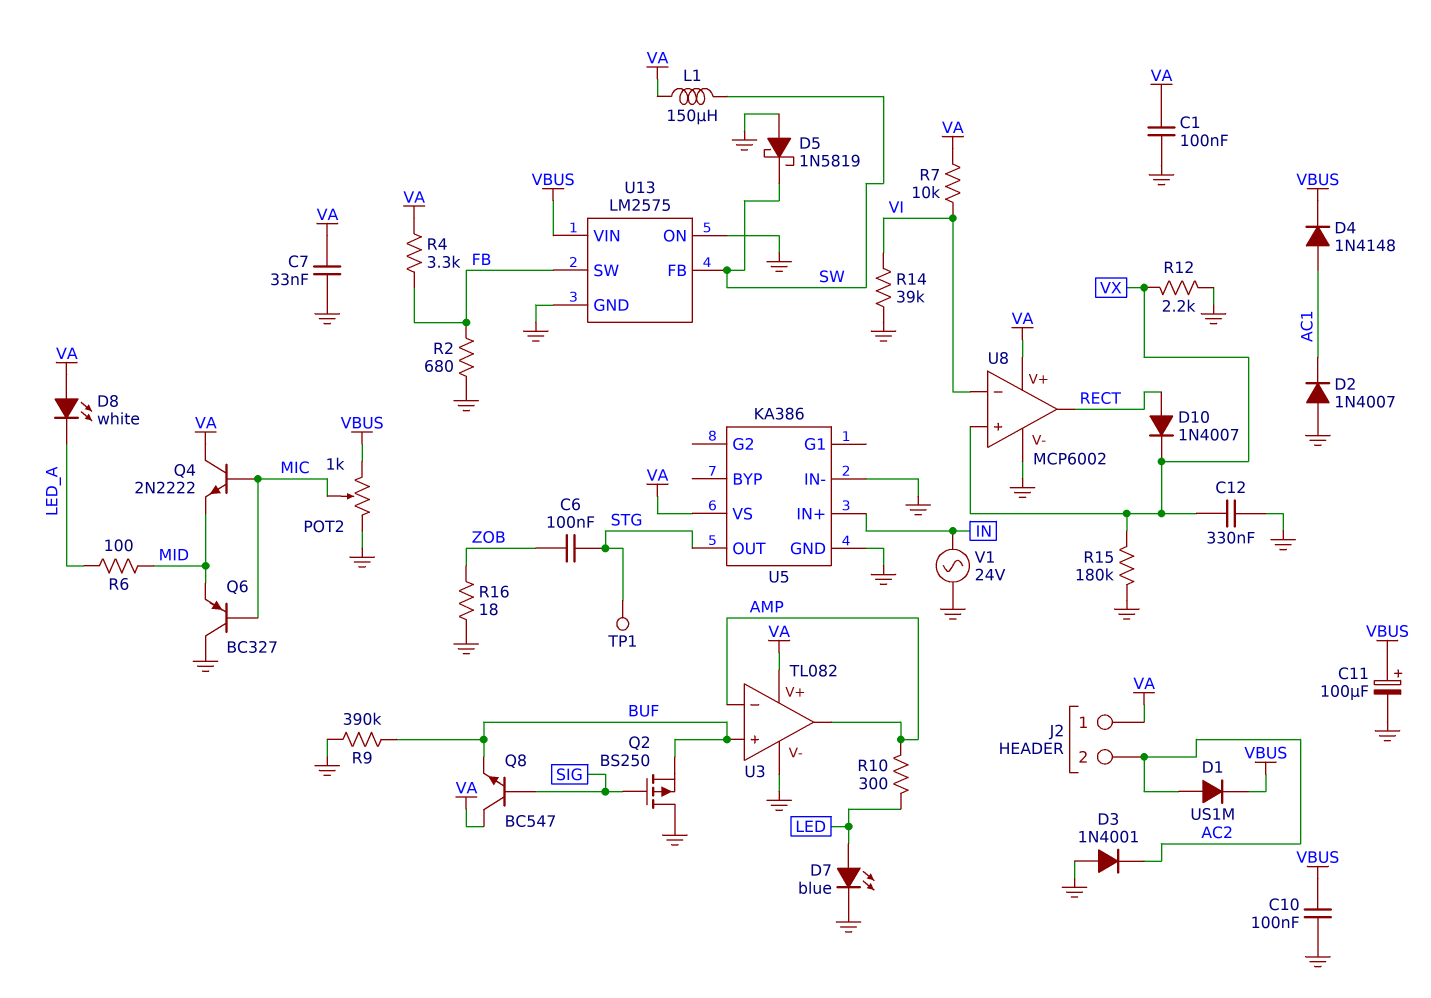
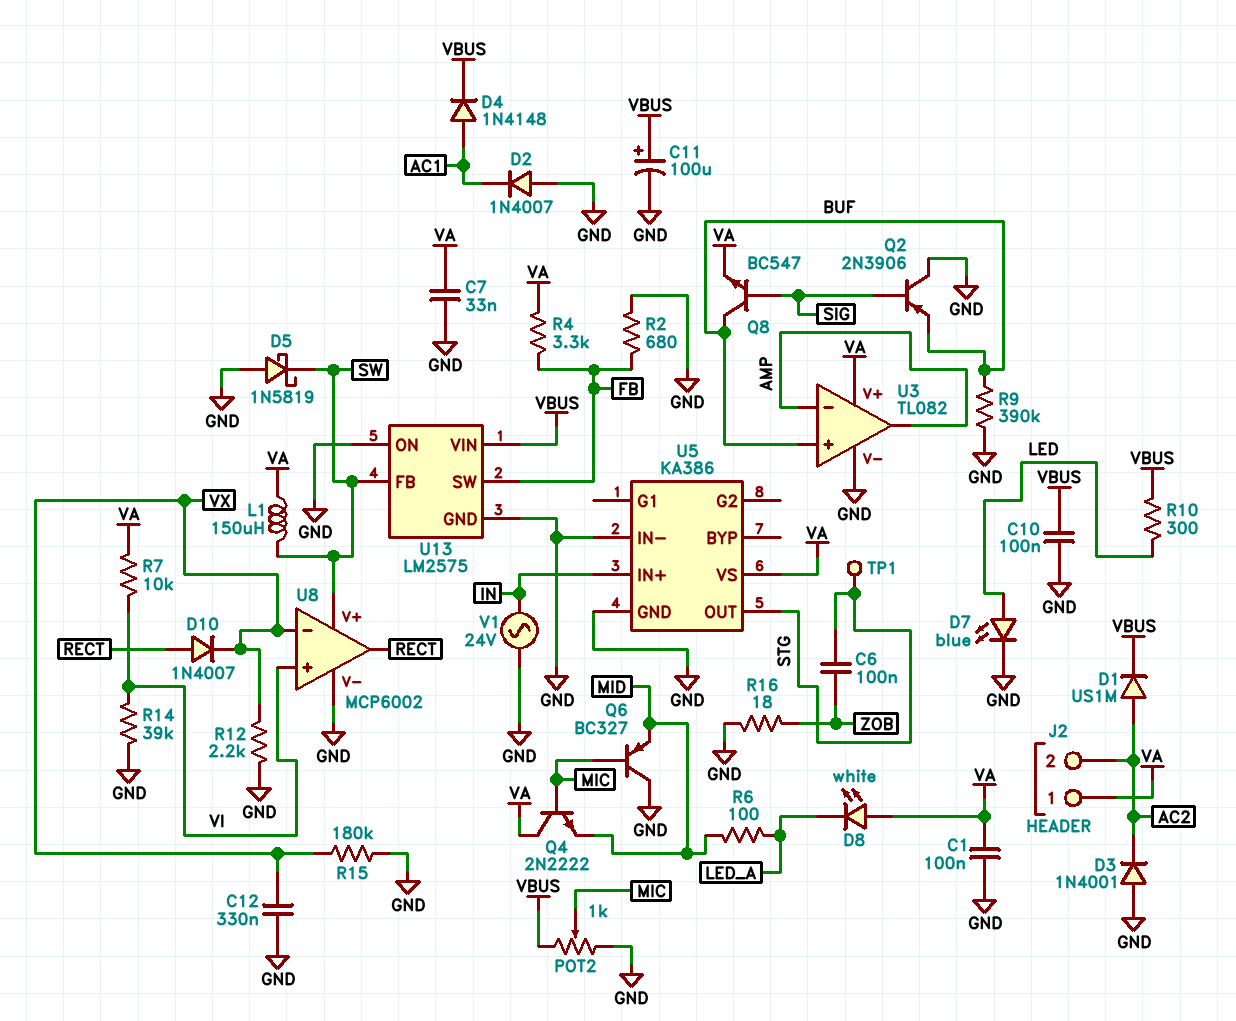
Q2: PMOS BS250 (G SIG, D GND, S BUF) -> PNP 2N3906 (B SIG, C GND, E BUF)
Q8: NPN BC547 (B SIG, C VA, E BUF) -> NPN BC547 (B SIG, C BUF, E VA)
R10: 300 (AMP, LED) -> 300 (LED, VBUS)
U8 pin V+: VA -> SW
U8 pin in+: VX -> VI
U8 pin in-: VI -> VX

